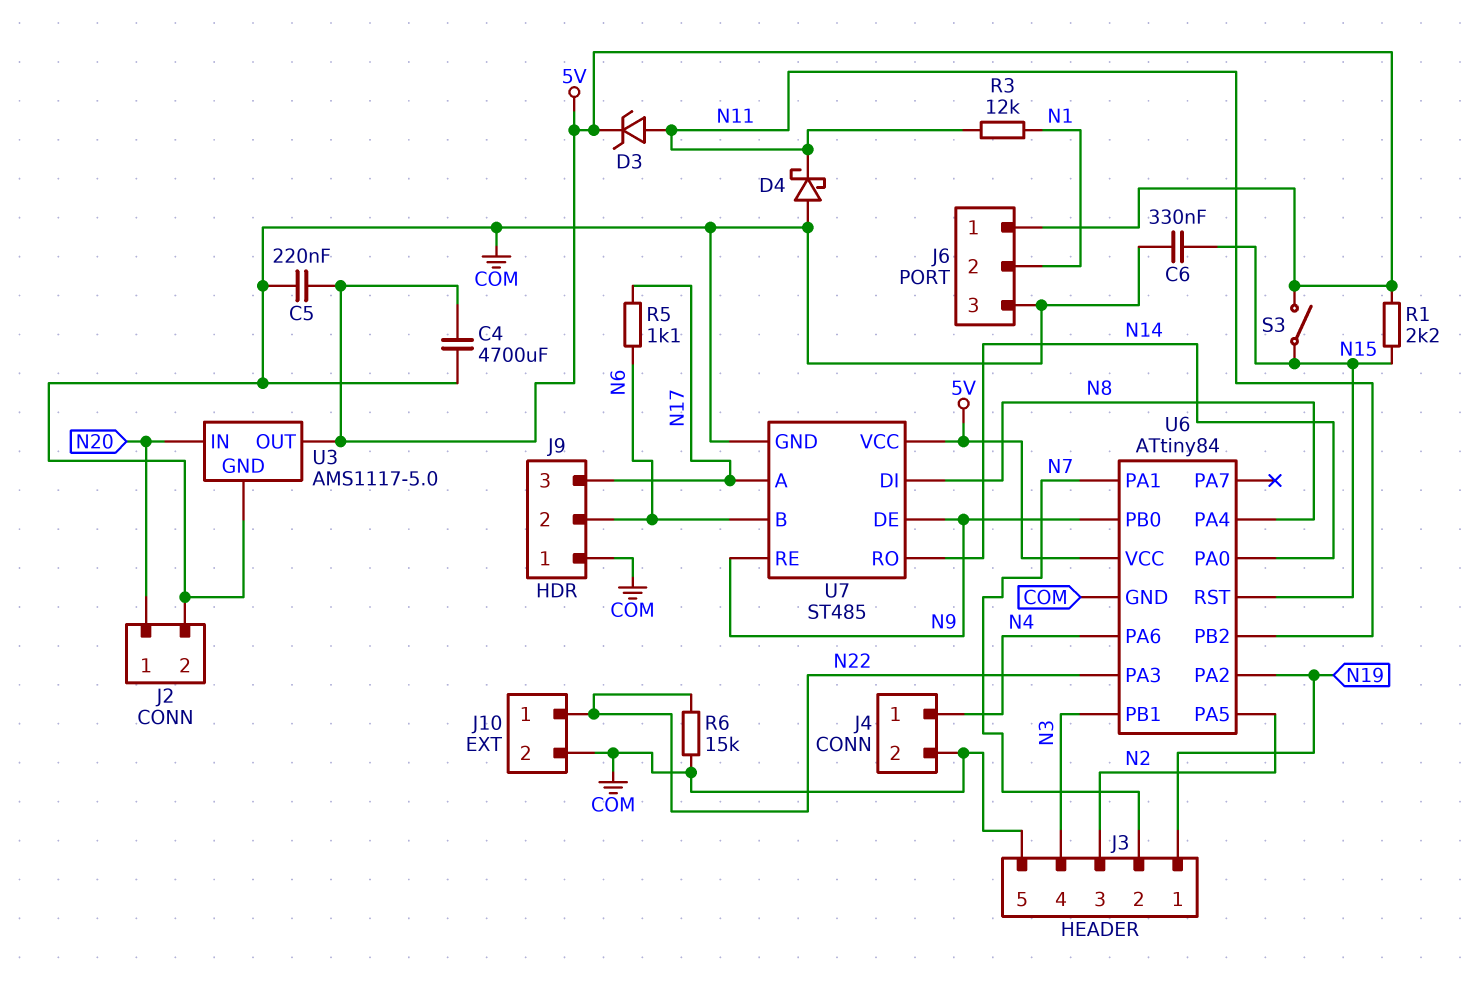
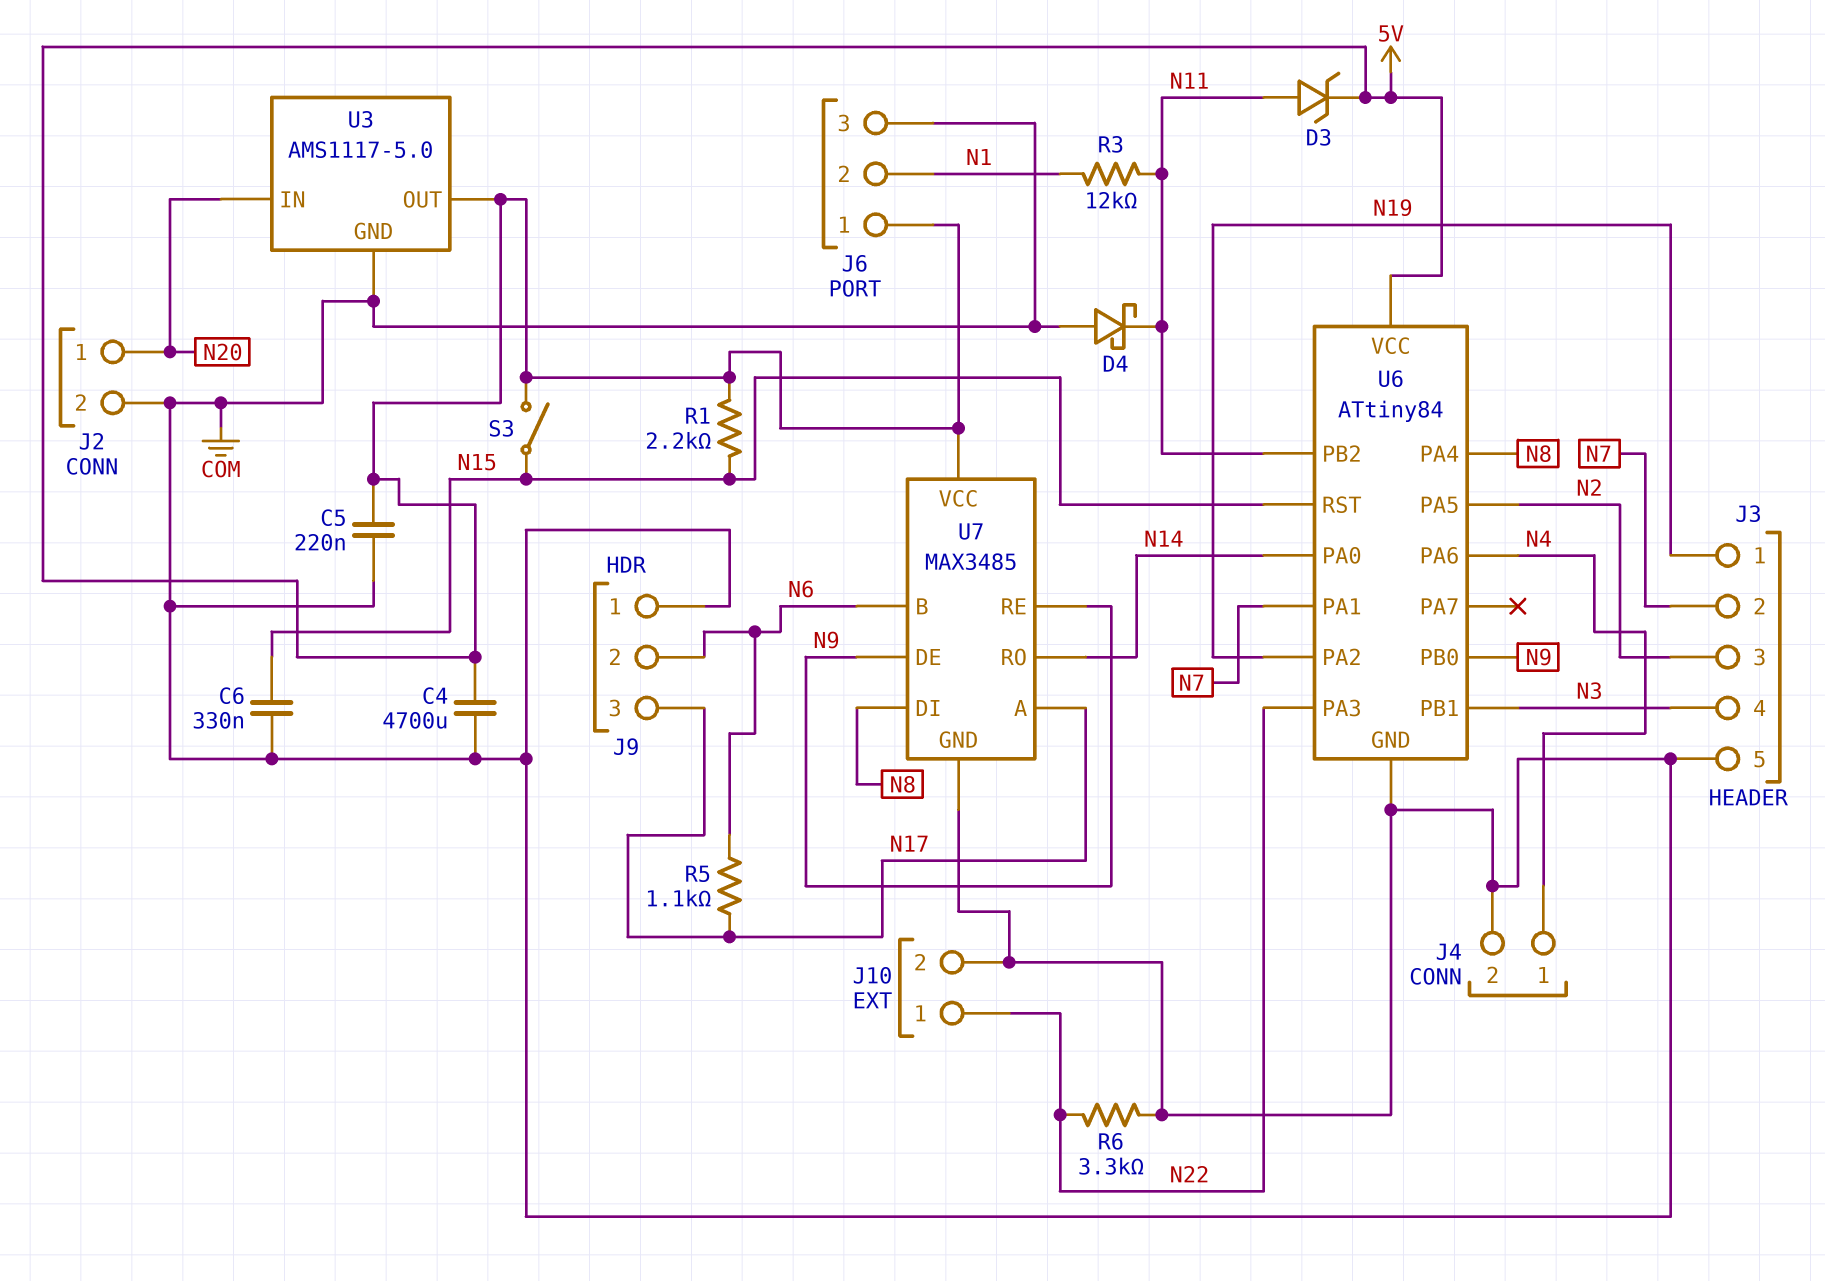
R6: 15k (COM, N22) -> 3.3k (COM, N22)
U7: ST485 -> MAX3485

